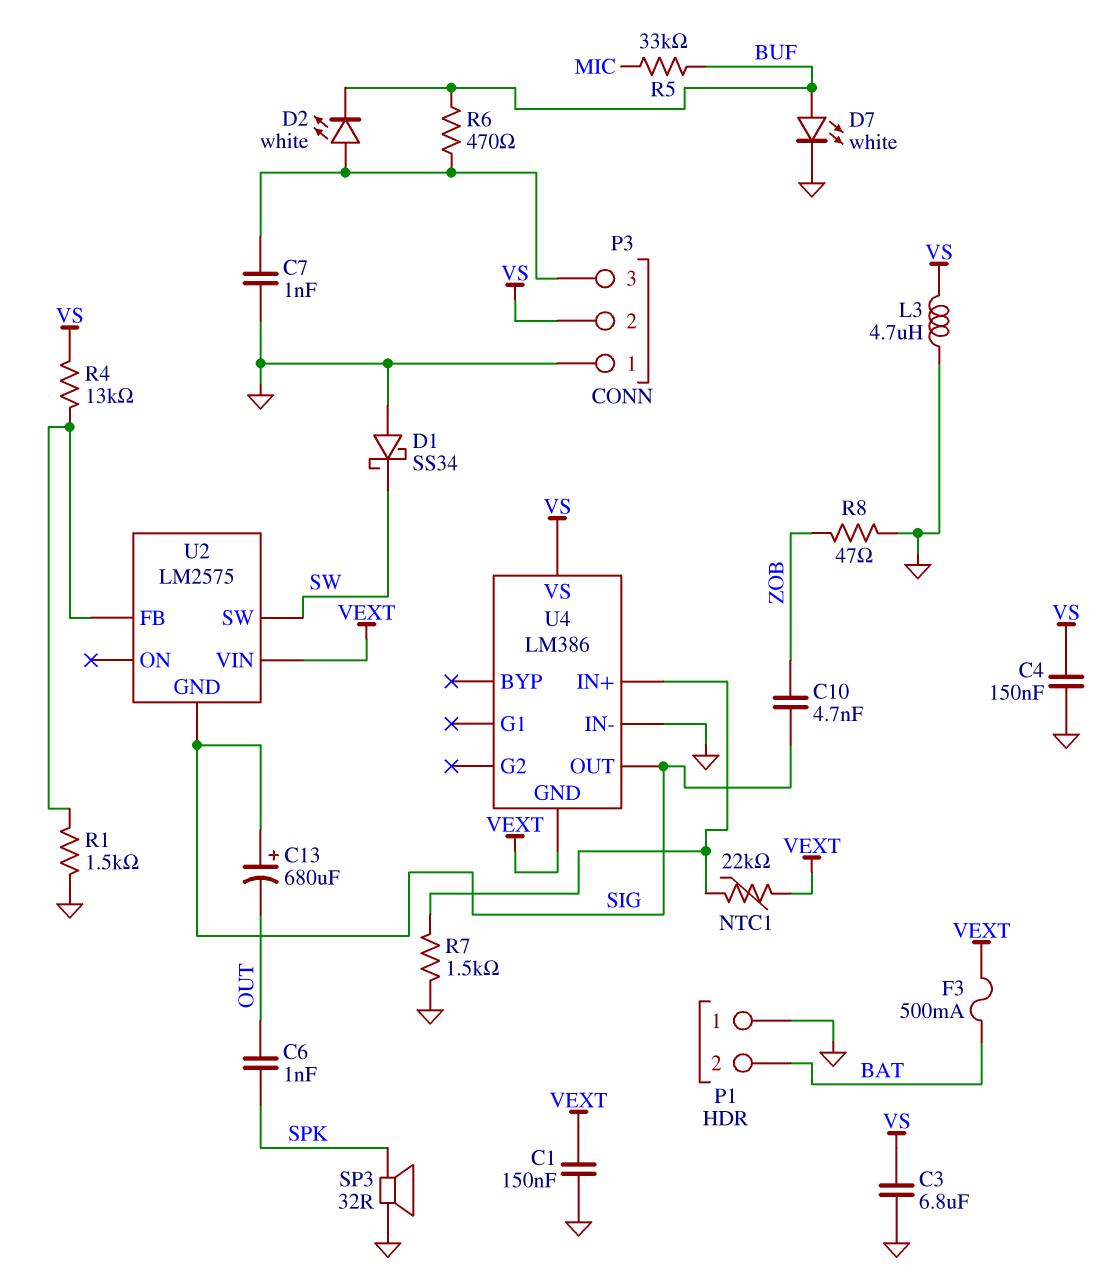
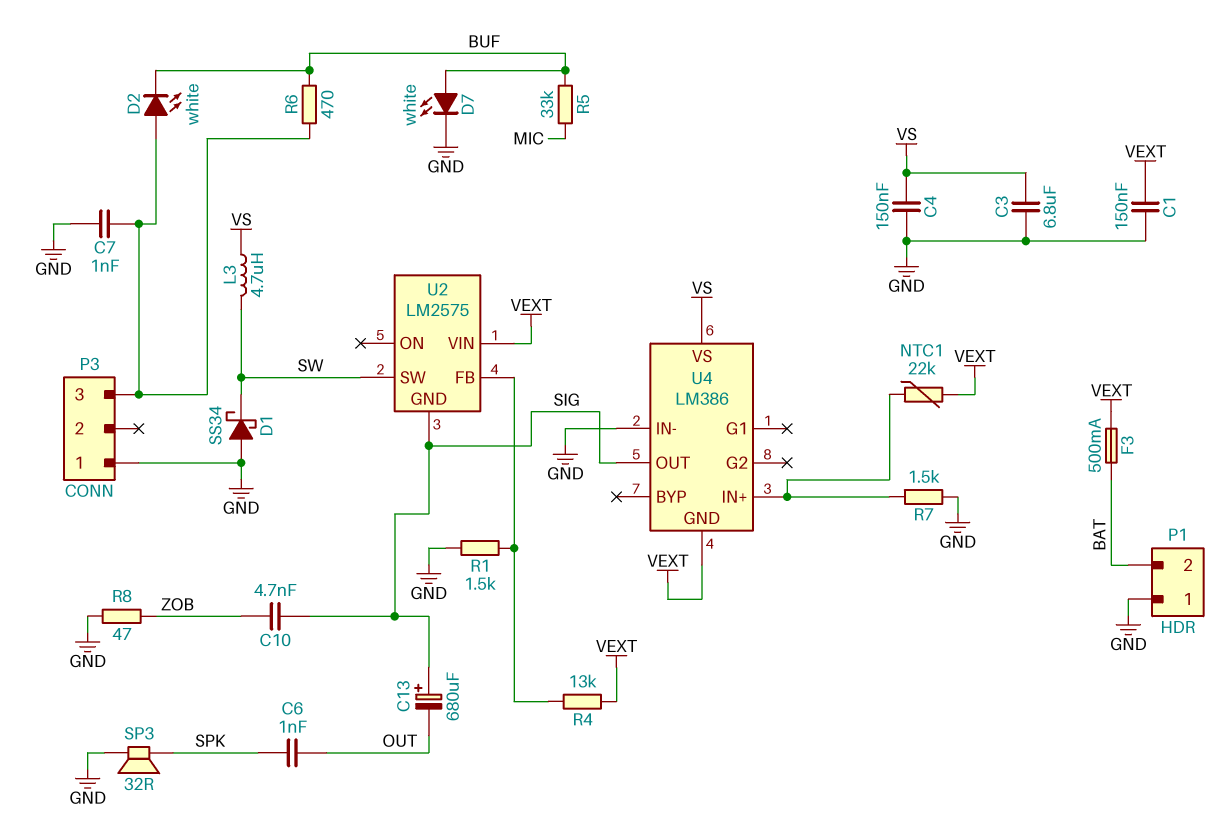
L3: 4.7uH (GND, VS) -> 4.7uH (SW, VS)
P3 pin 2: VS -> none
R4: 13k (U2/FB, VS) -> 13k (U2/FB, VEXT)

